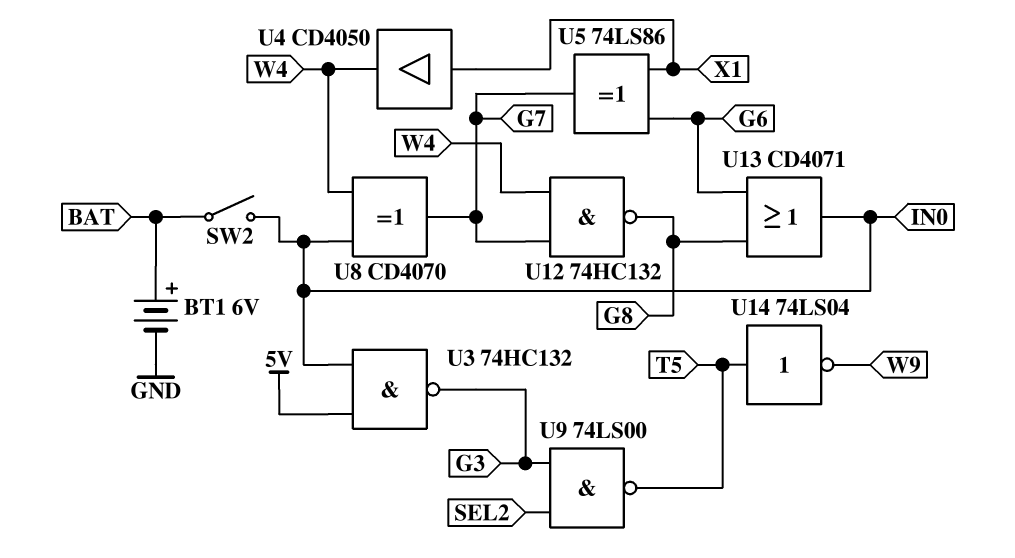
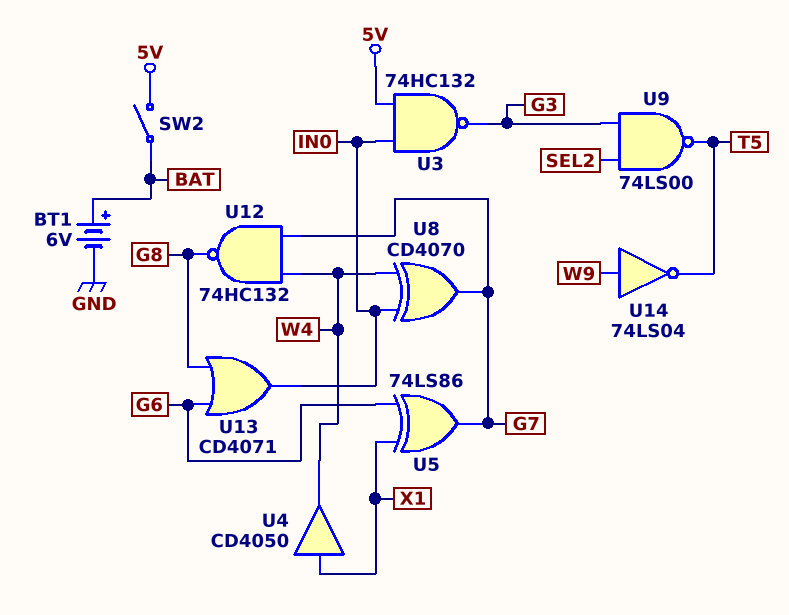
SW2: switch (BAT, IN0) -> switch (5V, BAT)
U14: NOT 74LS04 (in T5, out W9) -> NOT 74LS04 (in W9, out T5)

